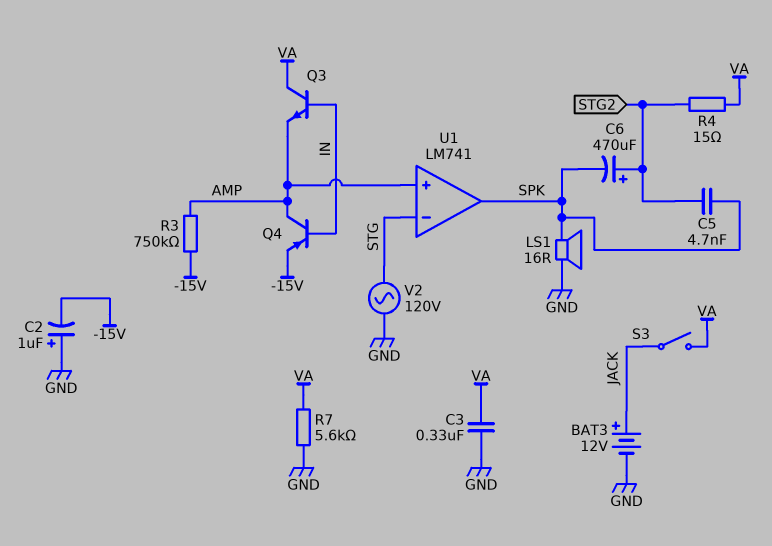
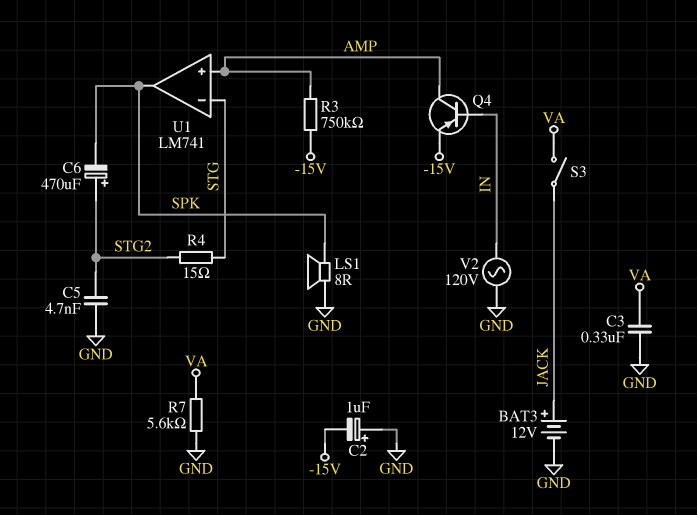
C5: 4.7nF (SPK, STG2) -> 4.7nF (GND, STG2)
LS1: speaker 16R (GND, SPK) -> speaker 8R (GND, SPK)
Q3: NPN (B IN, C VA, E AMP) -> none
R4: 15 (STG2, VA) -> 15 (STG, STG2)
V2: AC 120V (GND, STG) -> AC 120V (GND, IN)

